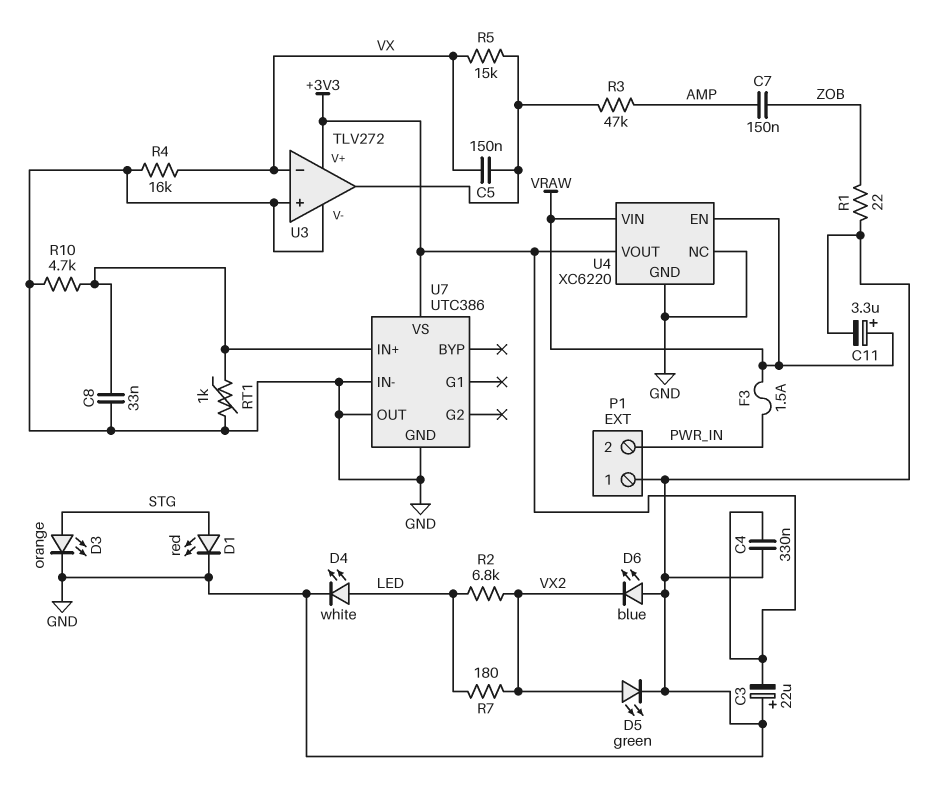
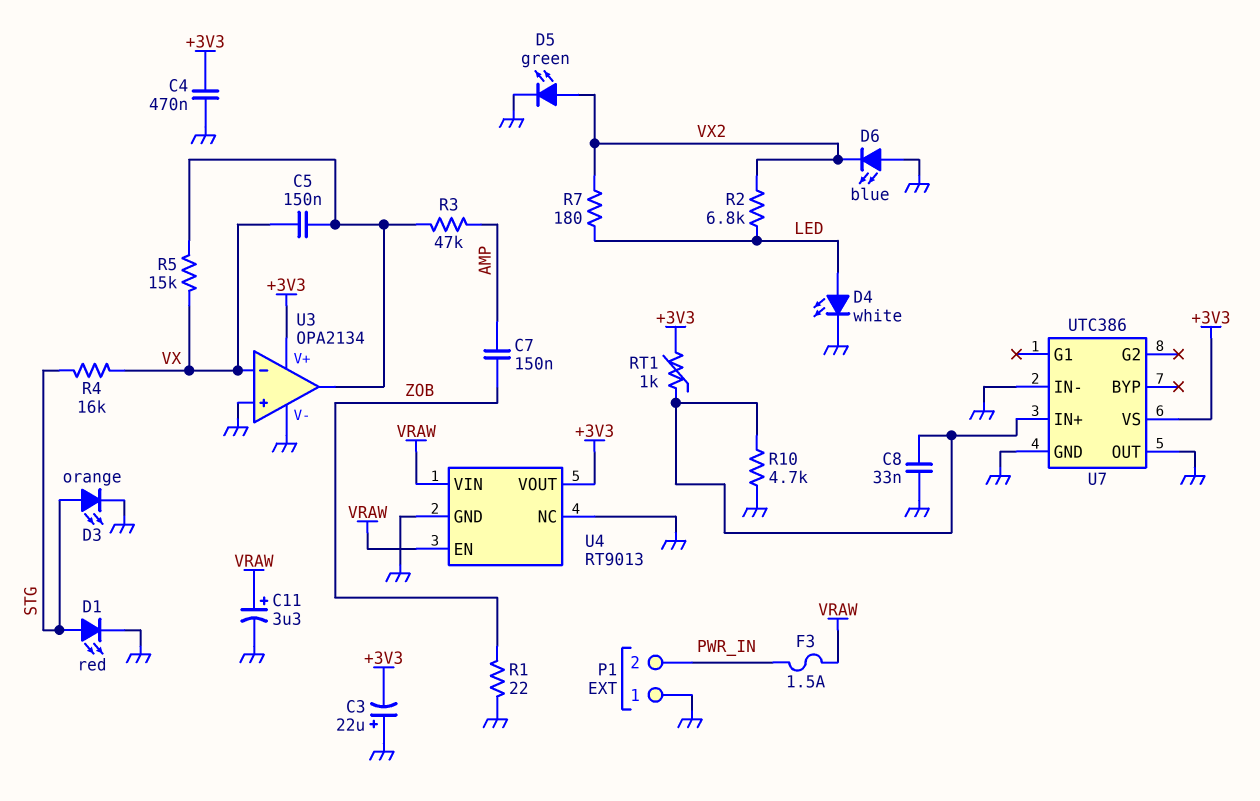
C4: 330nF (+3V3, GND) -> 470nF (+3V3, GND)
R4: 16k (GND, VX) -> 16k (STG, VX)
RT1: 1k (GND, U7/IN+) -> 1k (+3V3, U7/IN+)
U3: TLV272 -> OPA2134
U4: XC6220 -> RT9013

